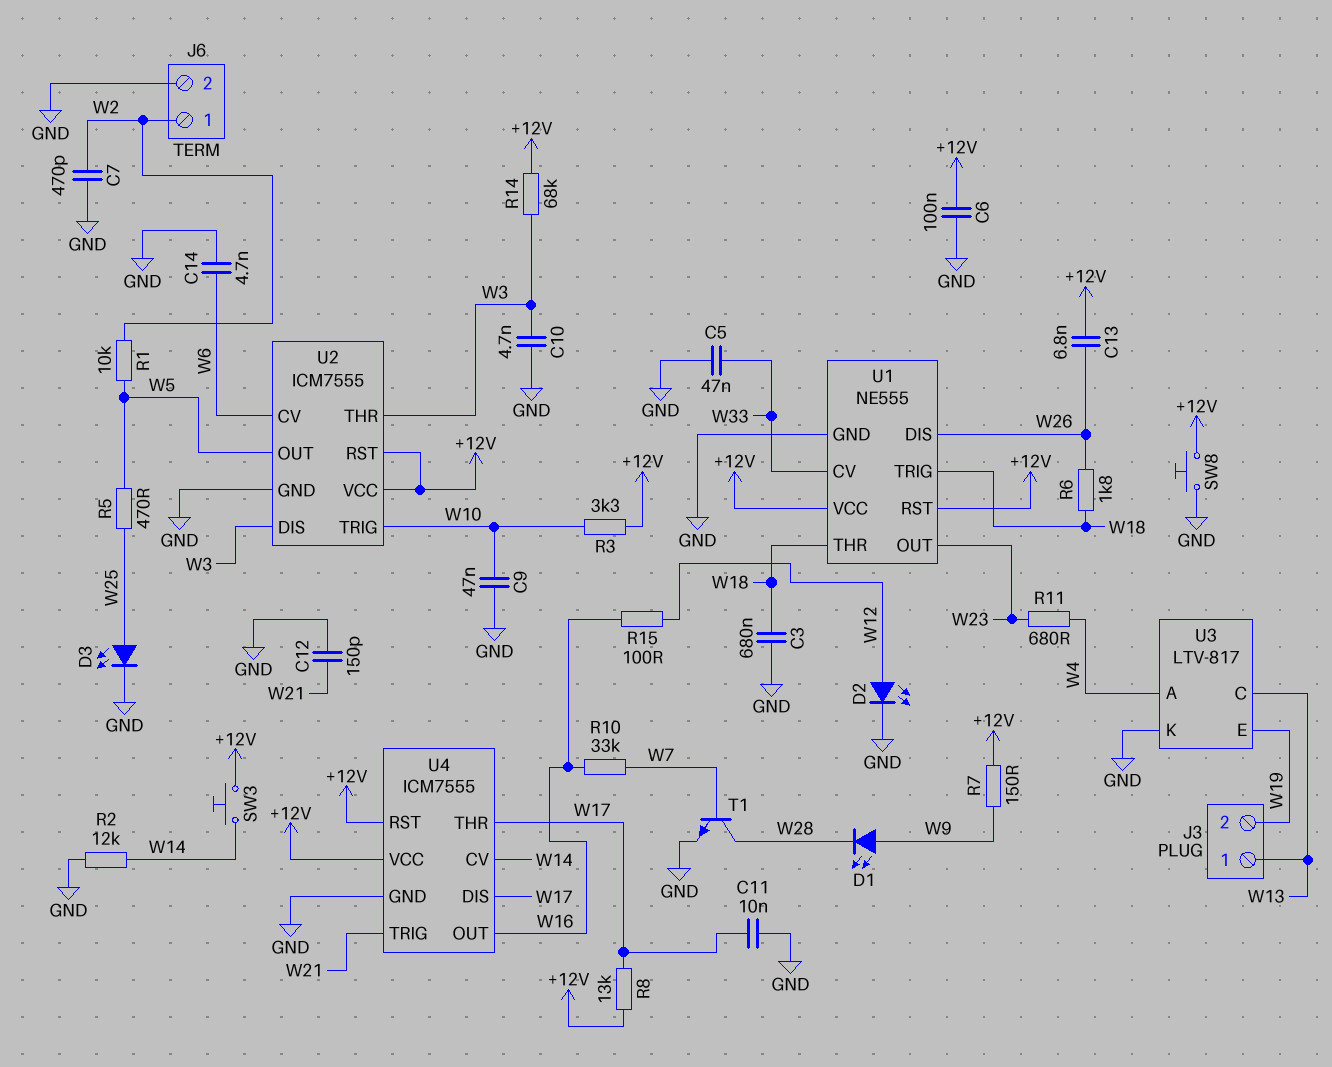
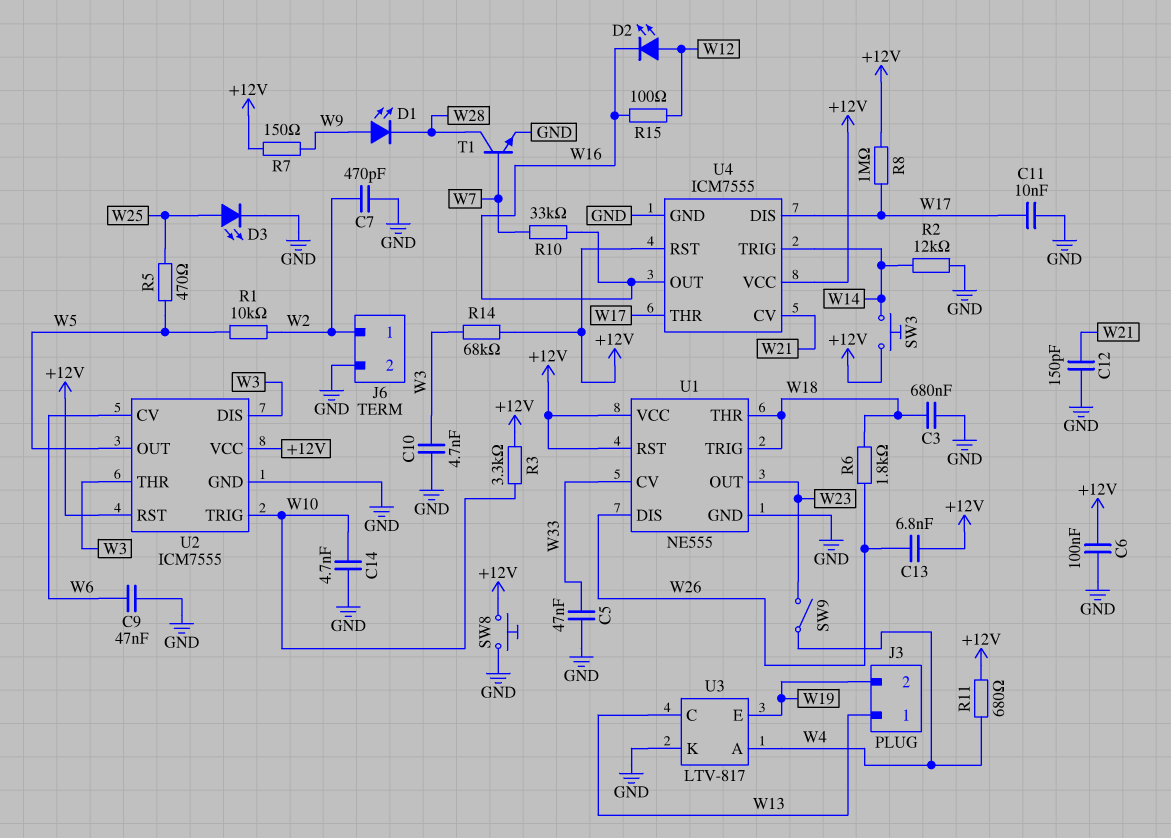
C9: 47nF (GND, W10) -> 47nF (GND, W6)
C14: 4.7nF (GND, W6) -> 4.7nF (GND, W10)
D2: LED (A W12, K GND) -> LED (A W12, K W16)
R8: 13k (+12V, W17) -> 1M (+12V, W17)
R11: 680 (W4, W23) -> 680 (+12V, W4)
SW9: none -> switch (W4, W23)
U4 pin CV: W14 -> W21
U4 pin TRIG: W21 -> W14

